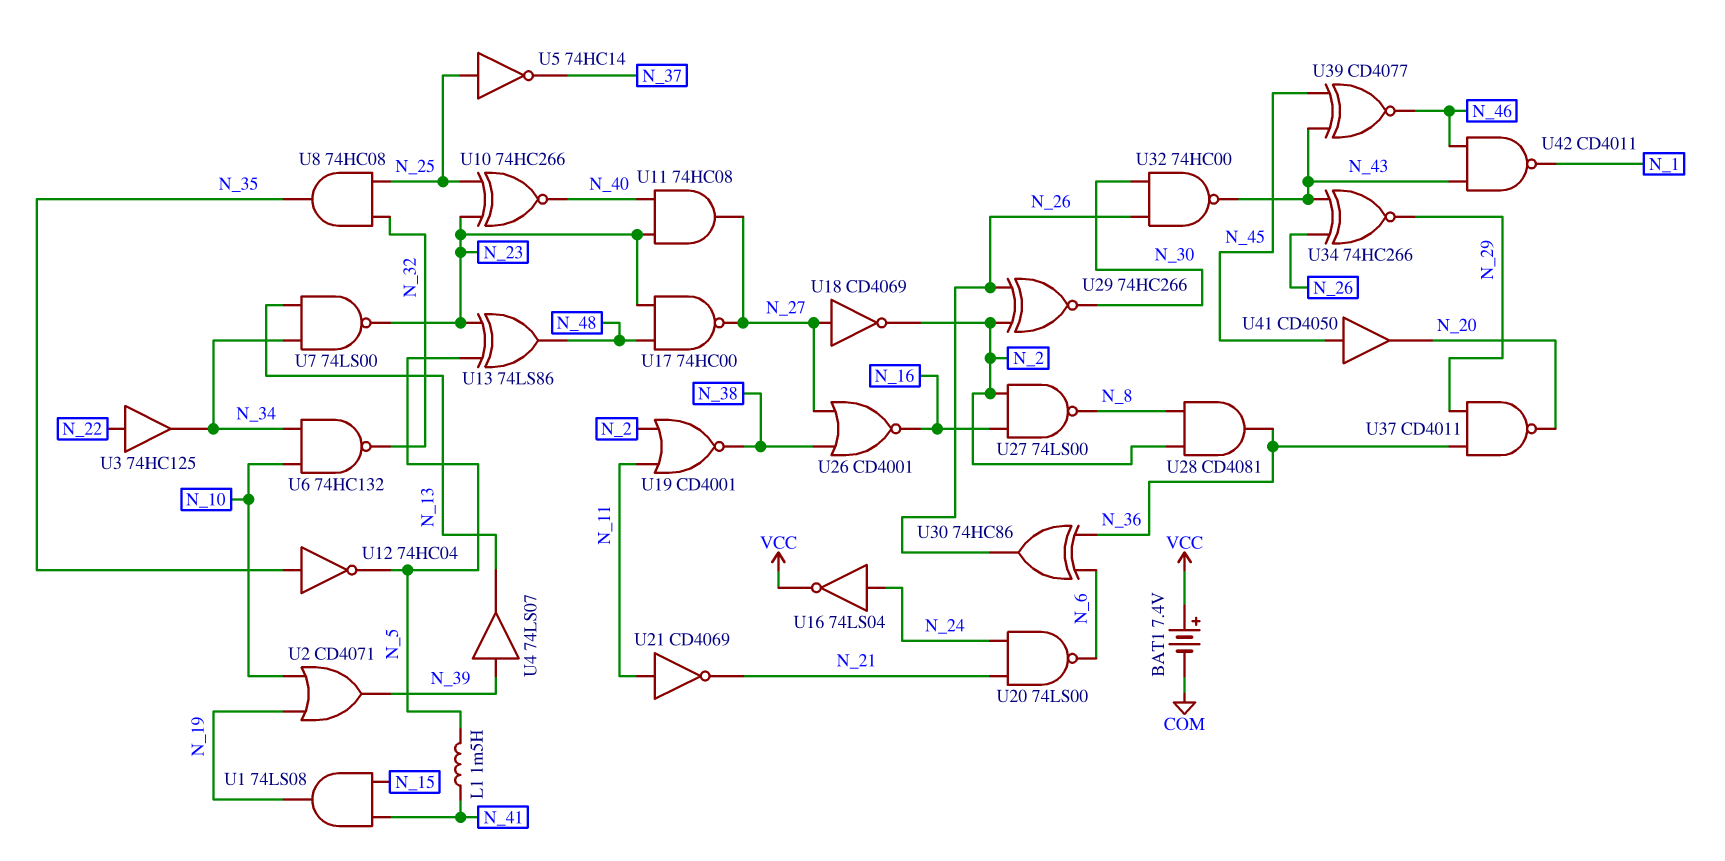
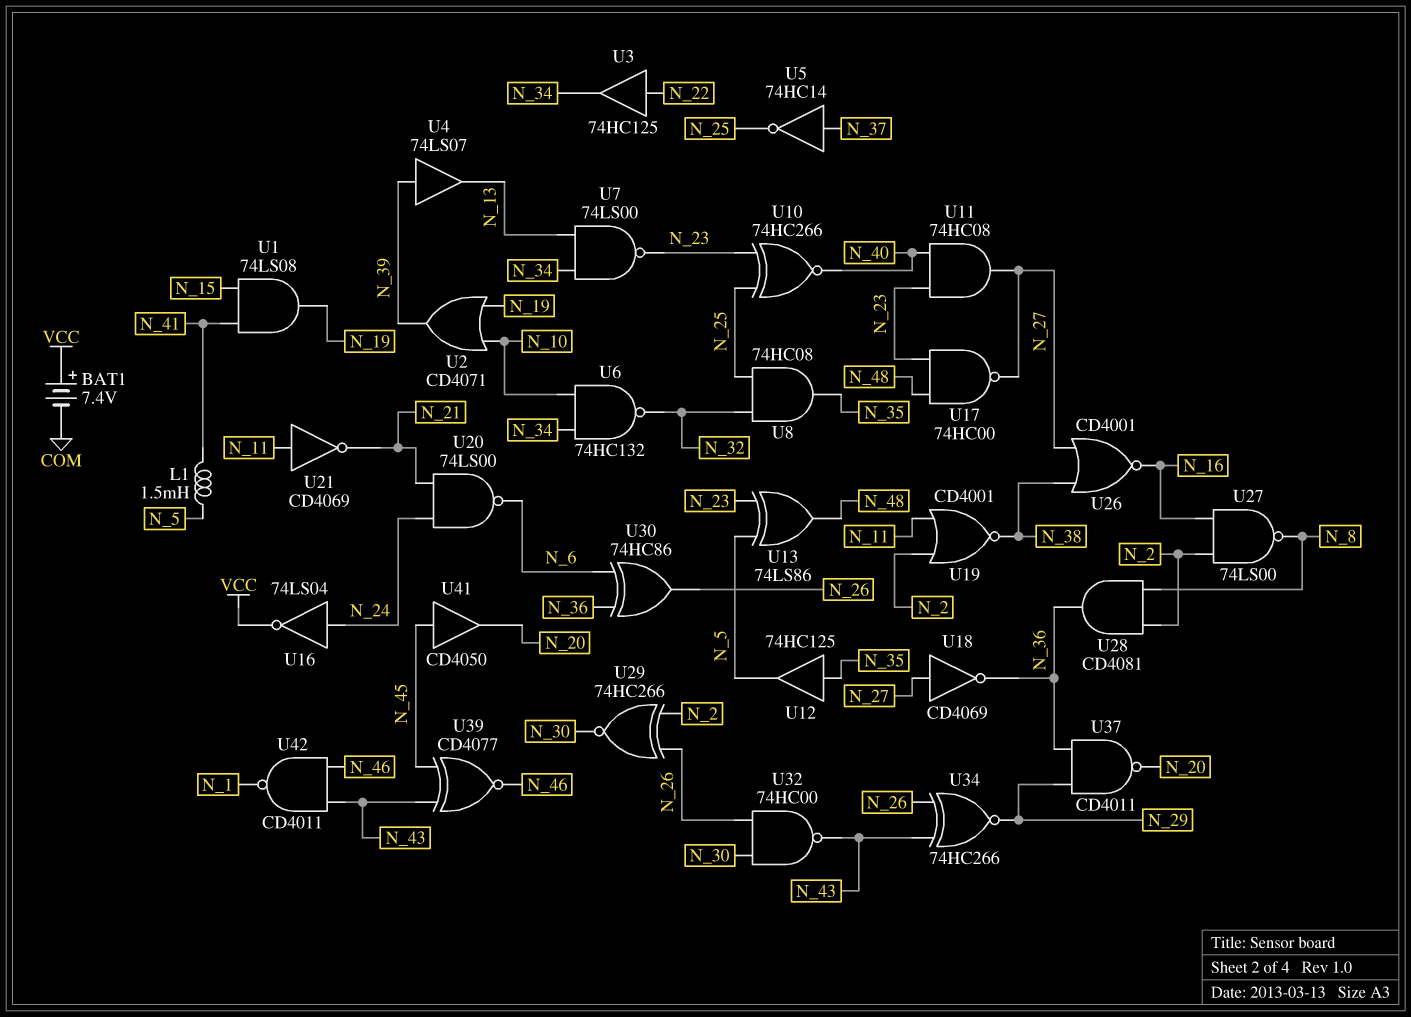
U5: NOT 74HC14 (in N_25, out N_37) -> NOT 74HC14 (in N_37, out N_25)
U12: NOT 74HC04 (in N_35, out N_5) -> buffer 74HC125 (in N_35, out N_5)
U18: NOT CD4069 (in N_27, out N_2) -> NOT CD4069 (in N_27, out N_36)

